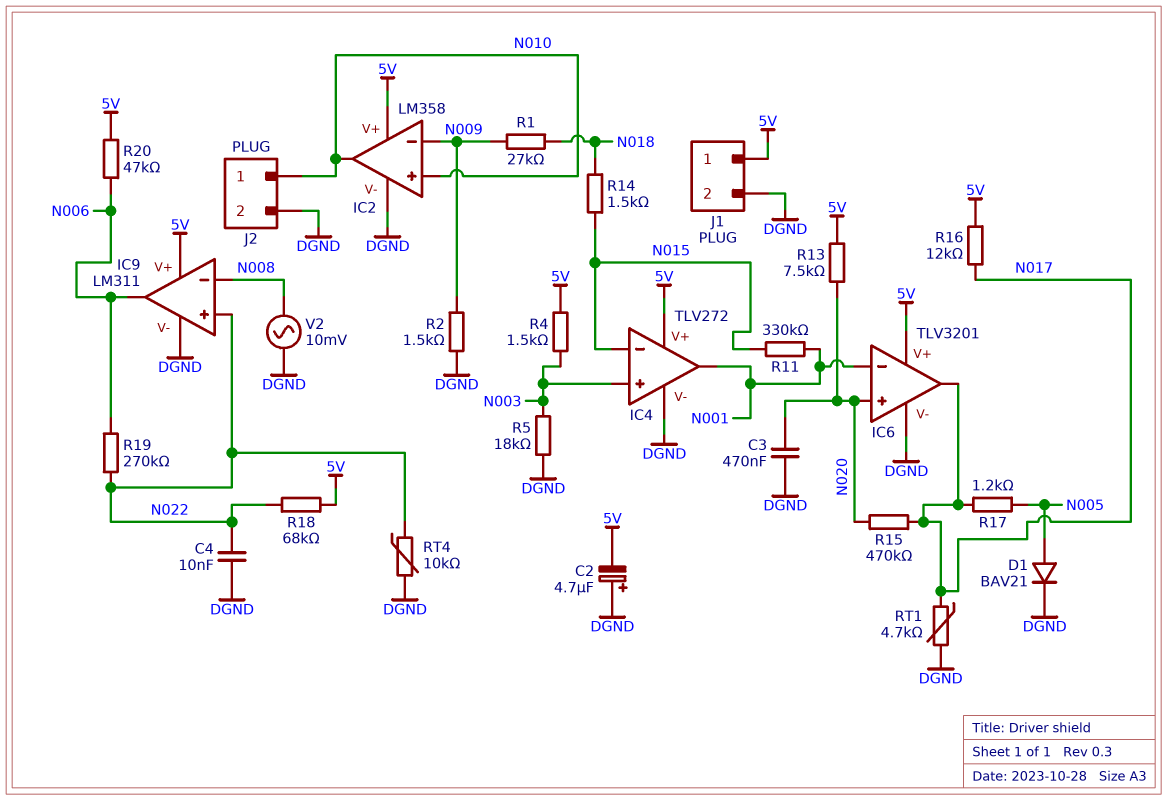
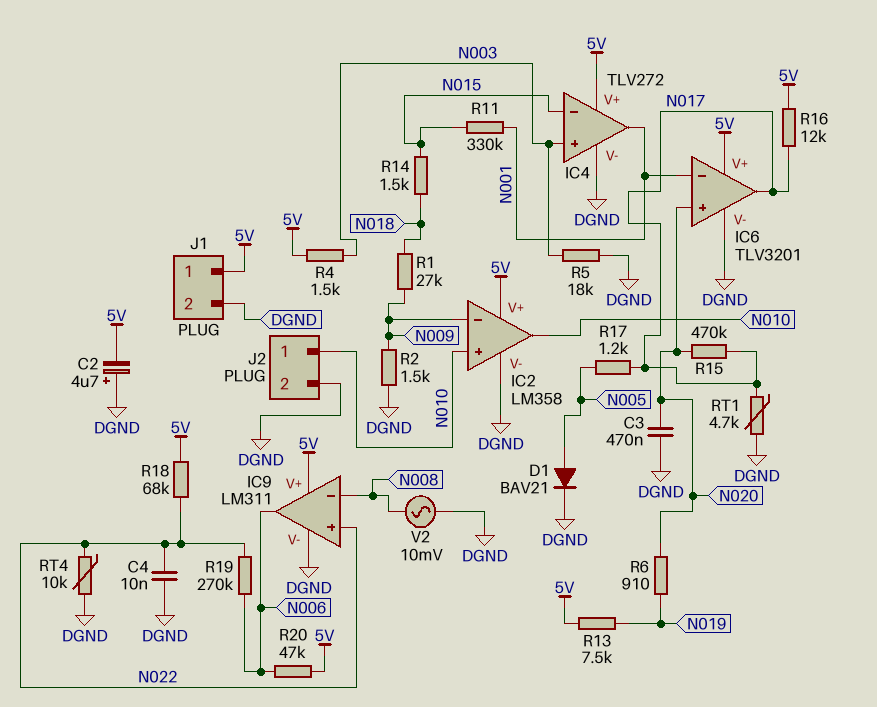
R6: none -> 910 (N019, N020)
R13: 7.5k (5V, N020) -> 7.5k (5V, N019)

